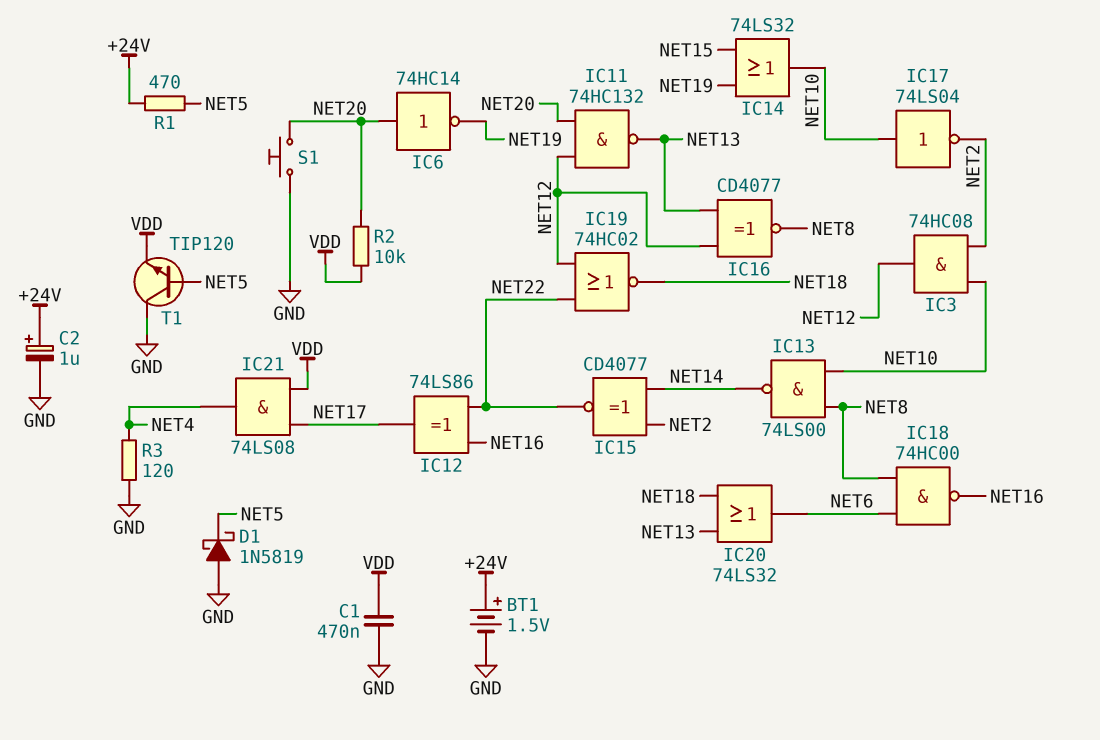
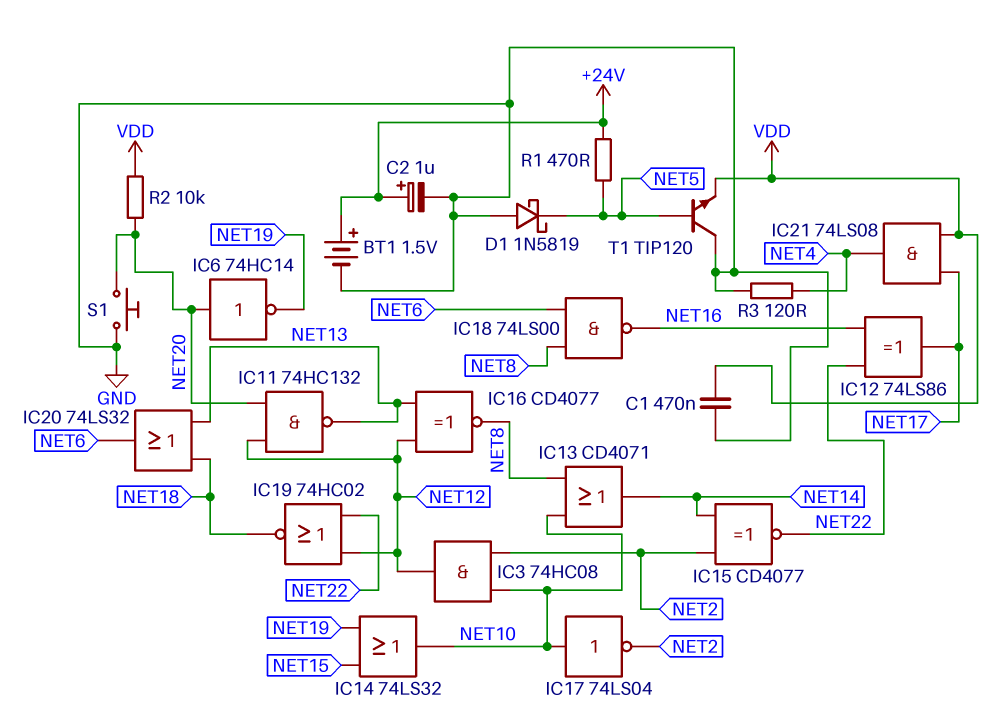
IC13: NAND 74LS00 (in NET8, in NET10, out NET14) -> OR CD4071 (in NET8, in NET10, out NET14)
IC18: NAND 74HC00 (in NET6, in NET8, out NET16) -> NAND 74LS00 (in NET6, in NET8, out NET16)

